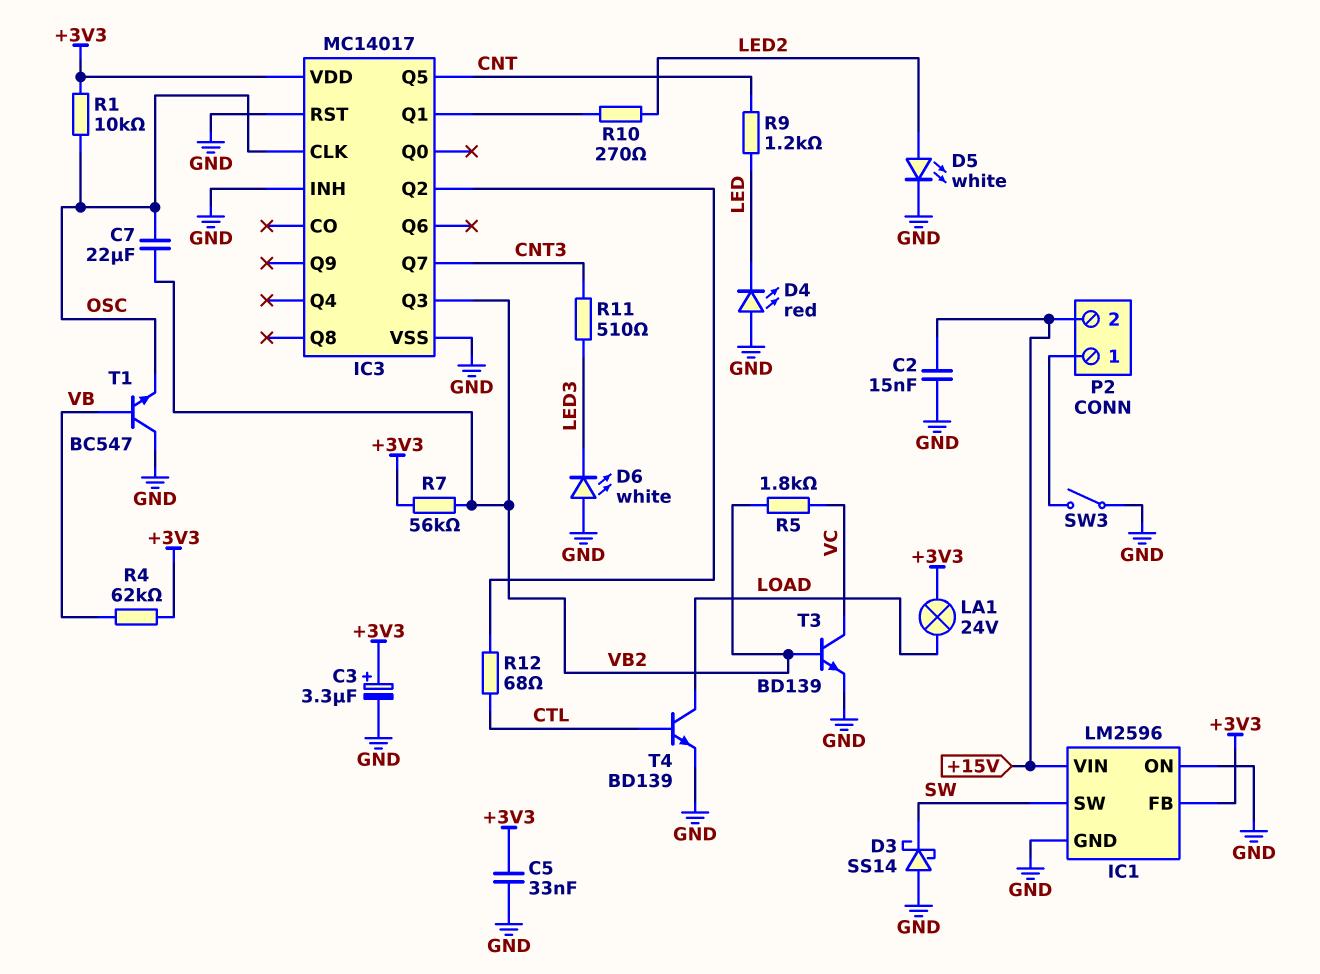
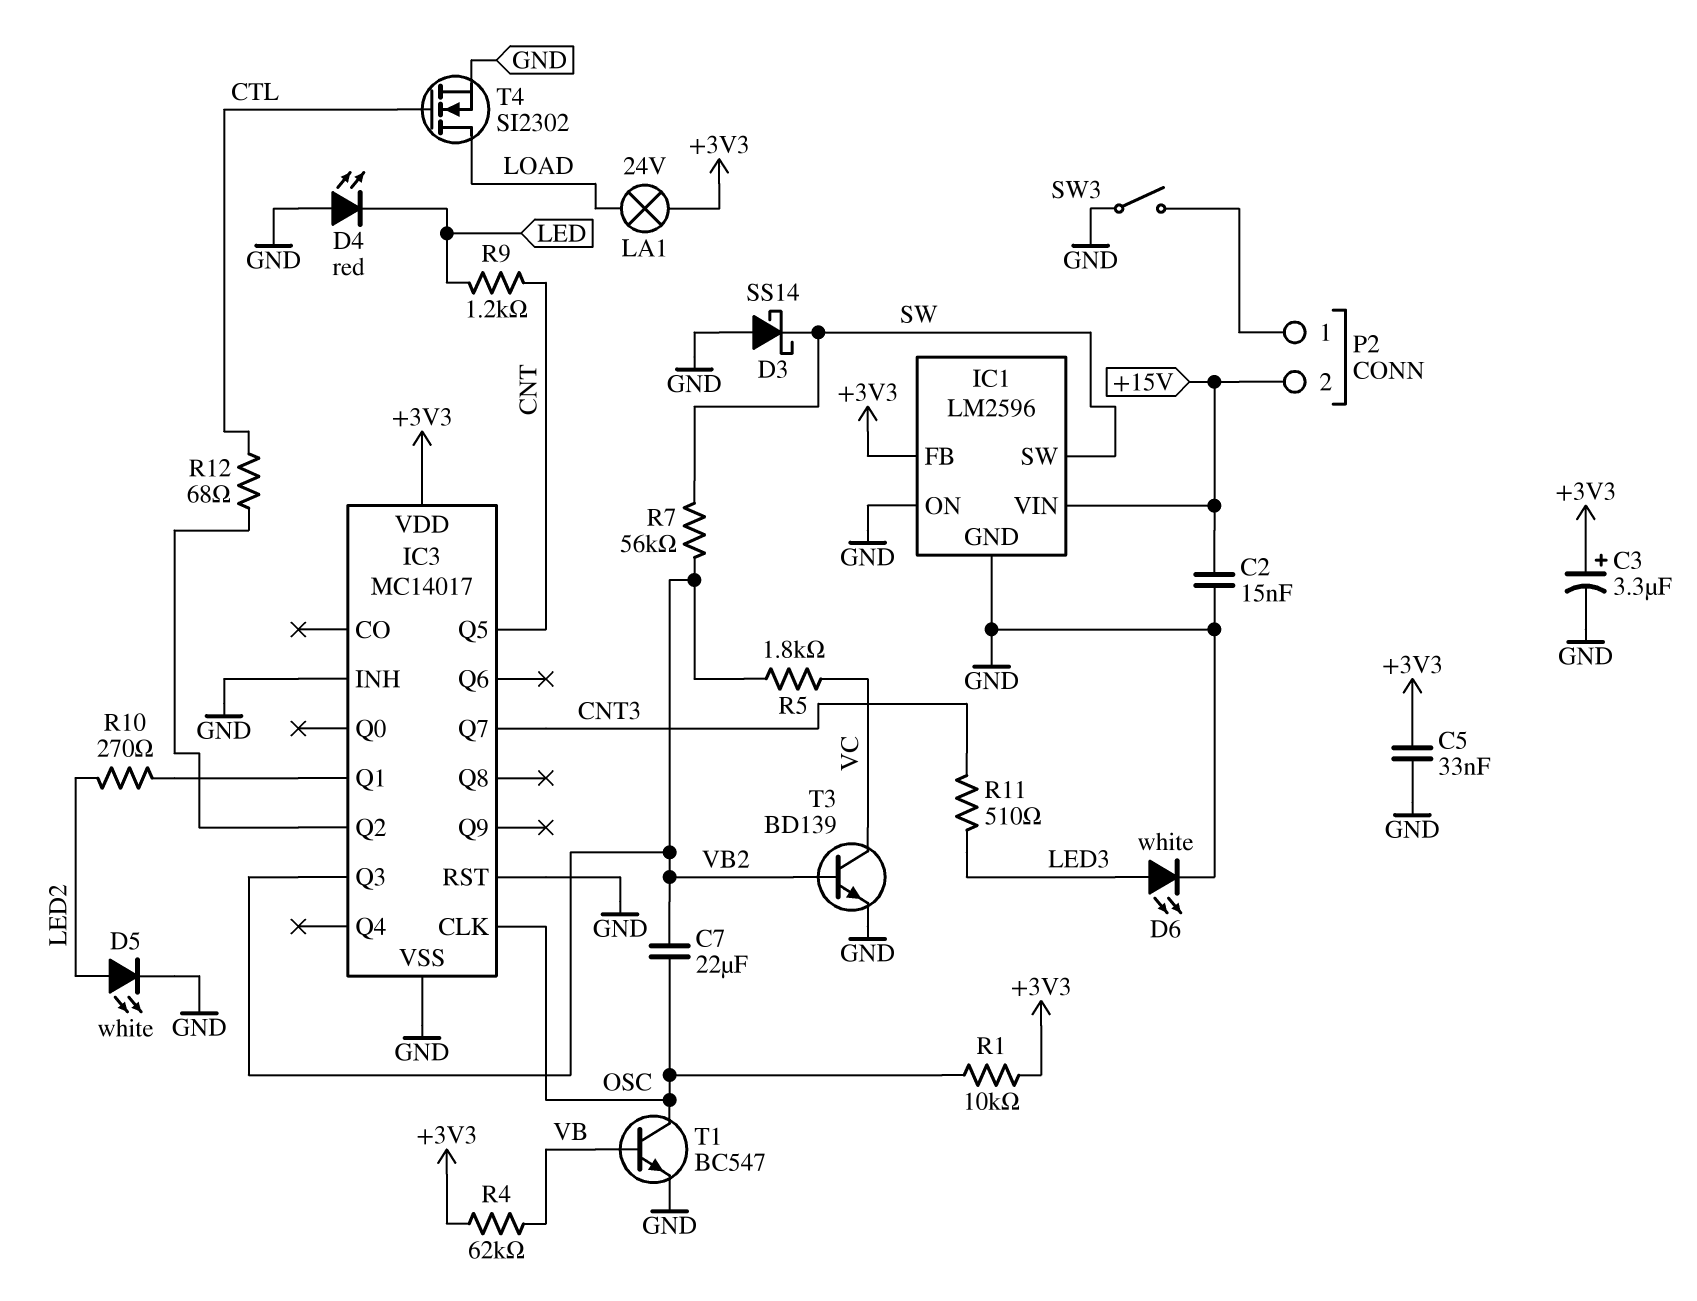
D6: LED white (A GND, K LED3) -> LED white (A LED3, K GND)
R7: 56k (+3V3, VB2) -> 56k (SW, VB2)
T1: NPN BC547 (B VB, C GND, E OSC) -> NPN BC547 (B VB, C OSC, E GND)
T4: NPN BD139 (B CTL, C LOAD, E GND) -> NMOS SI2302 (G CTL, D LOAD, S GND)

